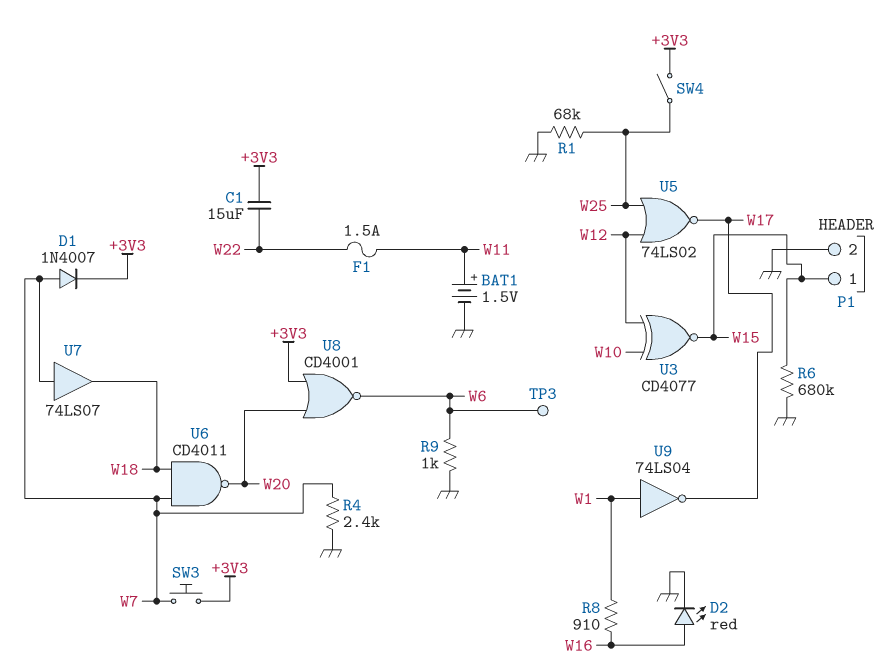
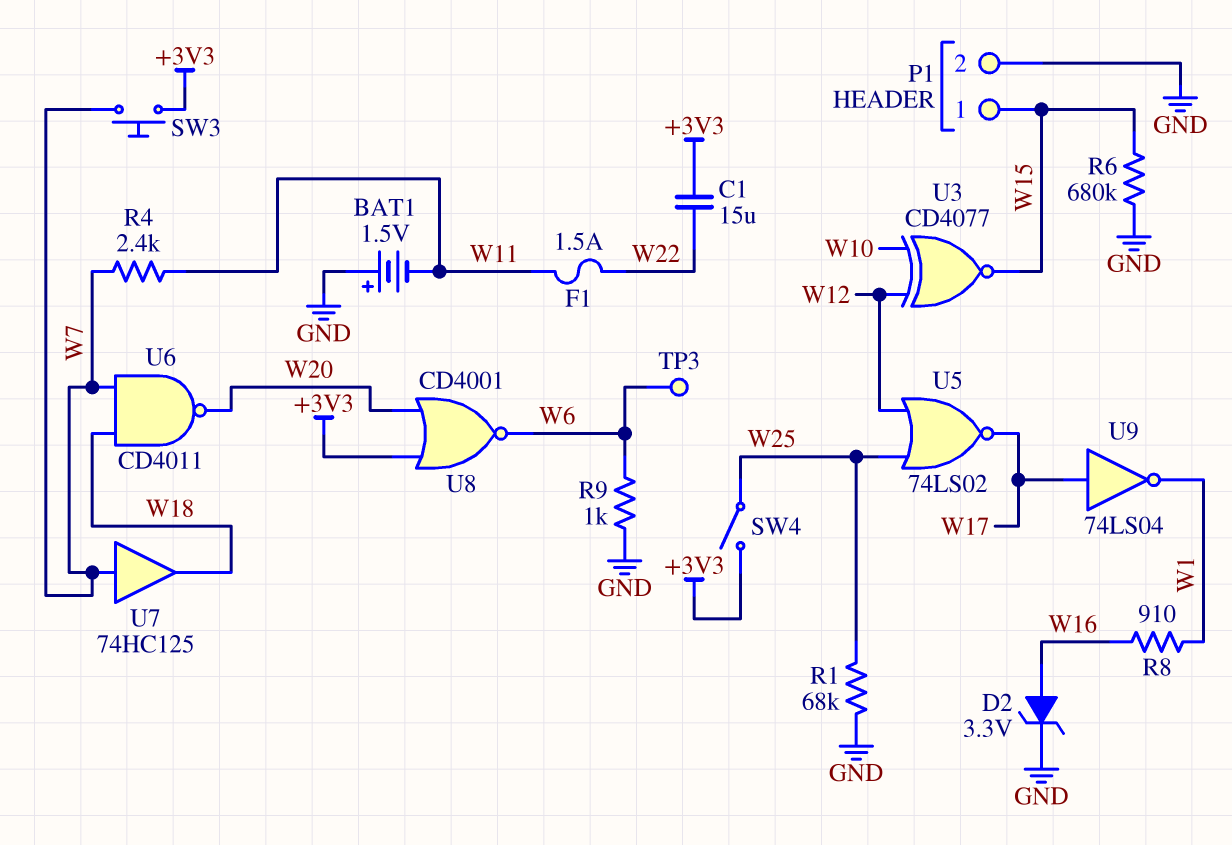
BAT1: 1.5V (plus W11, minus GND) -> 1.5V (plus GND, minus W11)
D1: diode 1N4007 (A W7, K +3V3) -> none
D2: LED red (A W16, K GND) -> zener 3.3V (A W16, K GND)
R4: 2.4k (GND, W7) -> 2.4k (W7, W11)
U7: buffer 74LS07 (in W7, out W18) -> buffer 74HC125 (in W7, out W18)
U9: NOT 74LS04 (in W1, out W17) -> NOT 74LS04 (in W17, out W1)

